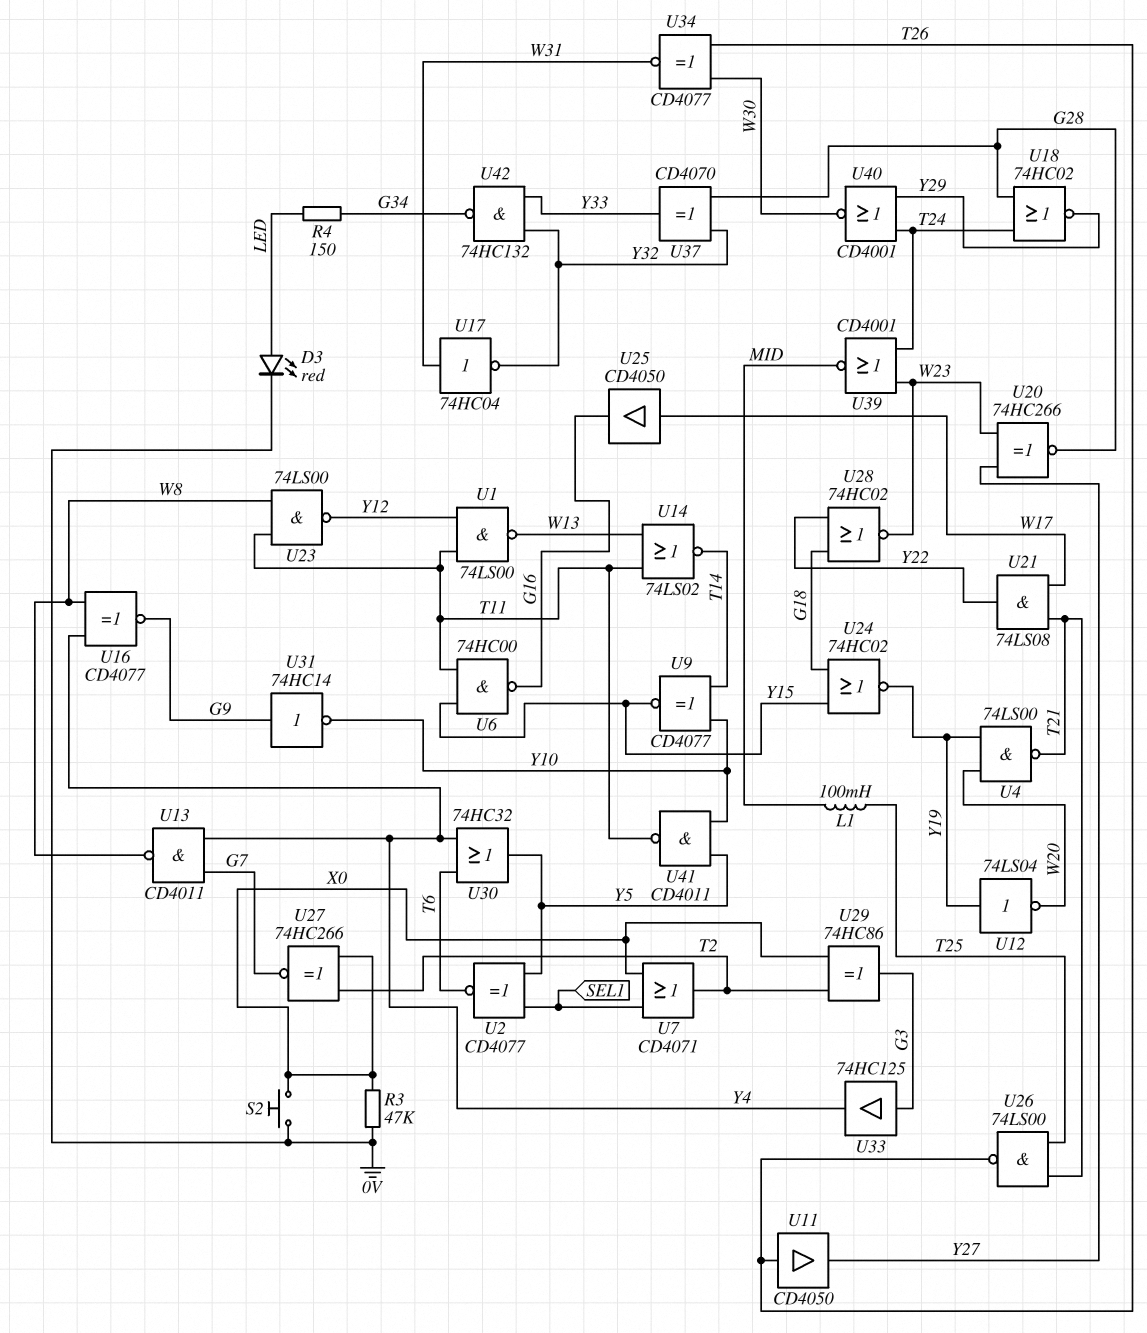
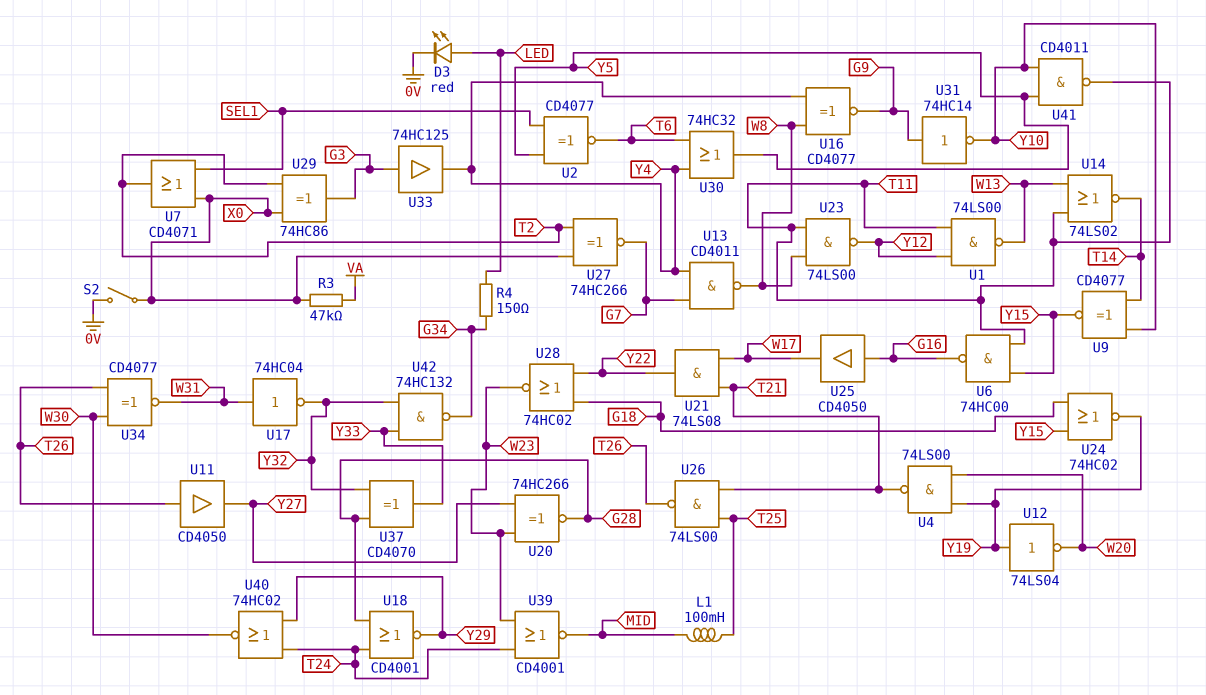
R3: 47k (0V, X0) -> 47k (VA, X0)
S2: button (0V, X0) -> switch (0V, X0)
U18: NOR 74HC02 (in G28, in T24, out Y29) -> NOR CD4001 (in G28, in T24, out Y29)
U25: buffer CD4050 (in W17, out G16) -> buffer CD4050 (in G16, out W17)
U40: NOR CD4001 (in T24, in Y29, out W30) -> NOR 74HC02 (in T24, in Y29, out W30)

